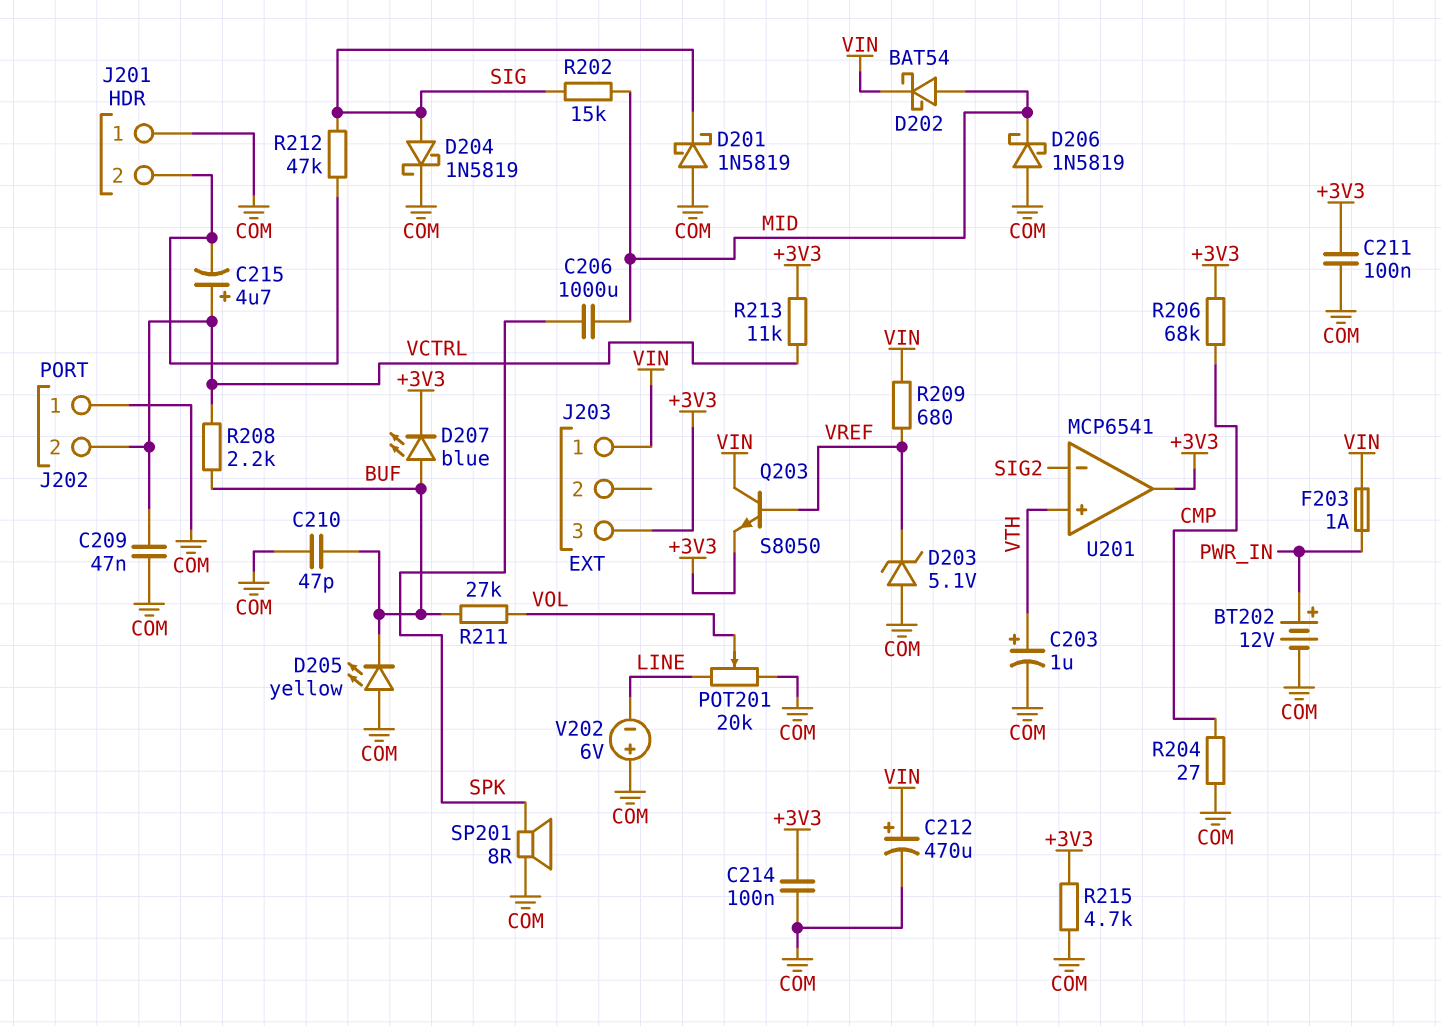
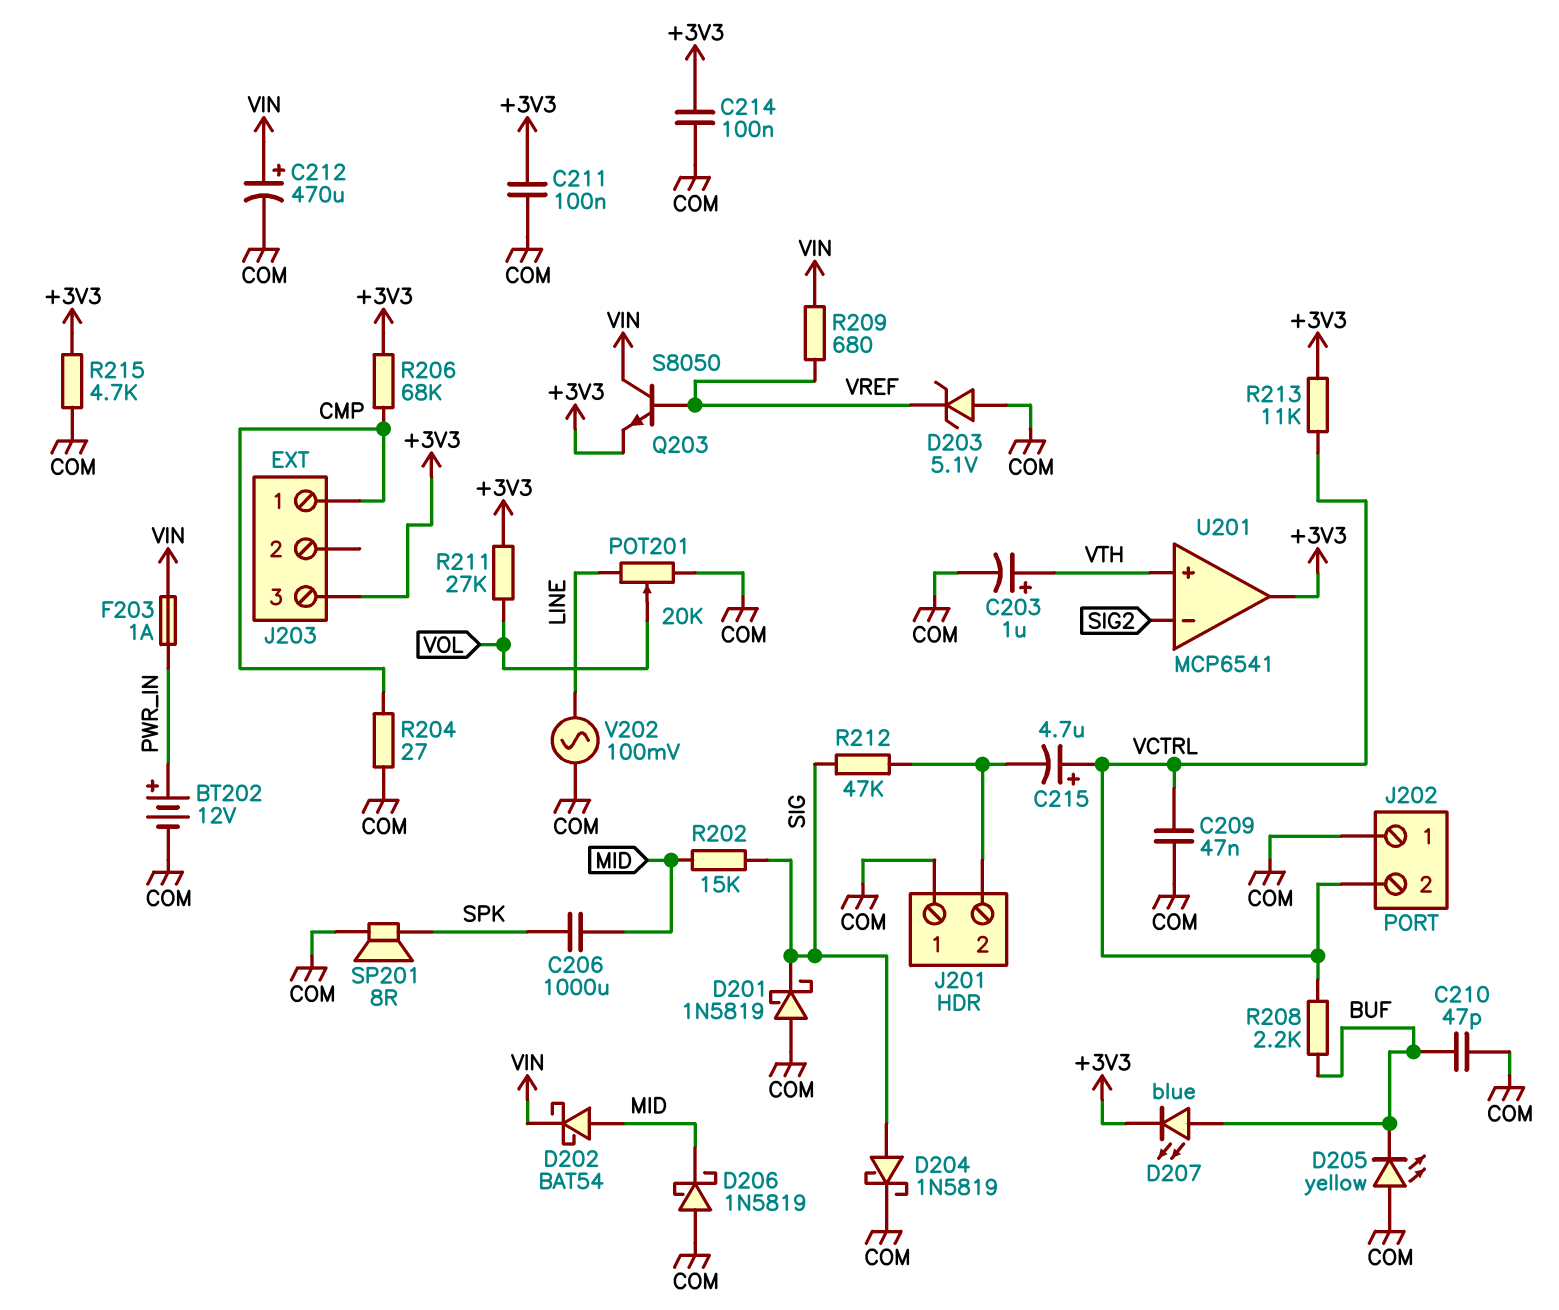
J203 pin 1: VIN -> CMP
R211: 27k (BUF, VOL) -> 27k (+3V3, VOL)
V202: 6V (plus COM, minus LINE) -> AC 100mV (COM, LINE)

